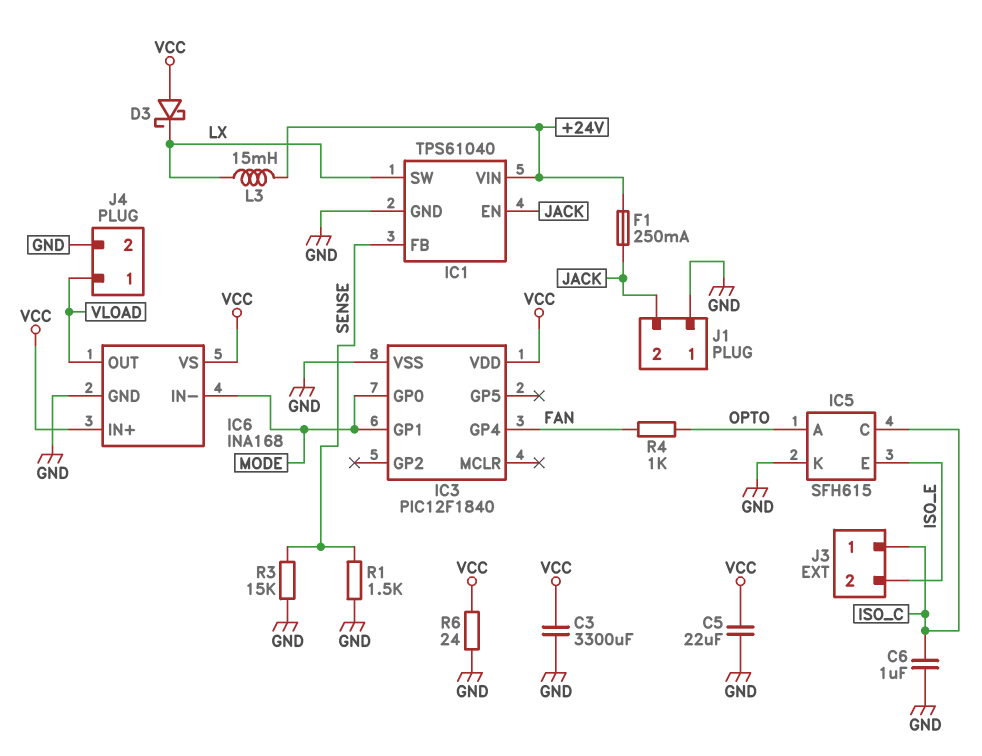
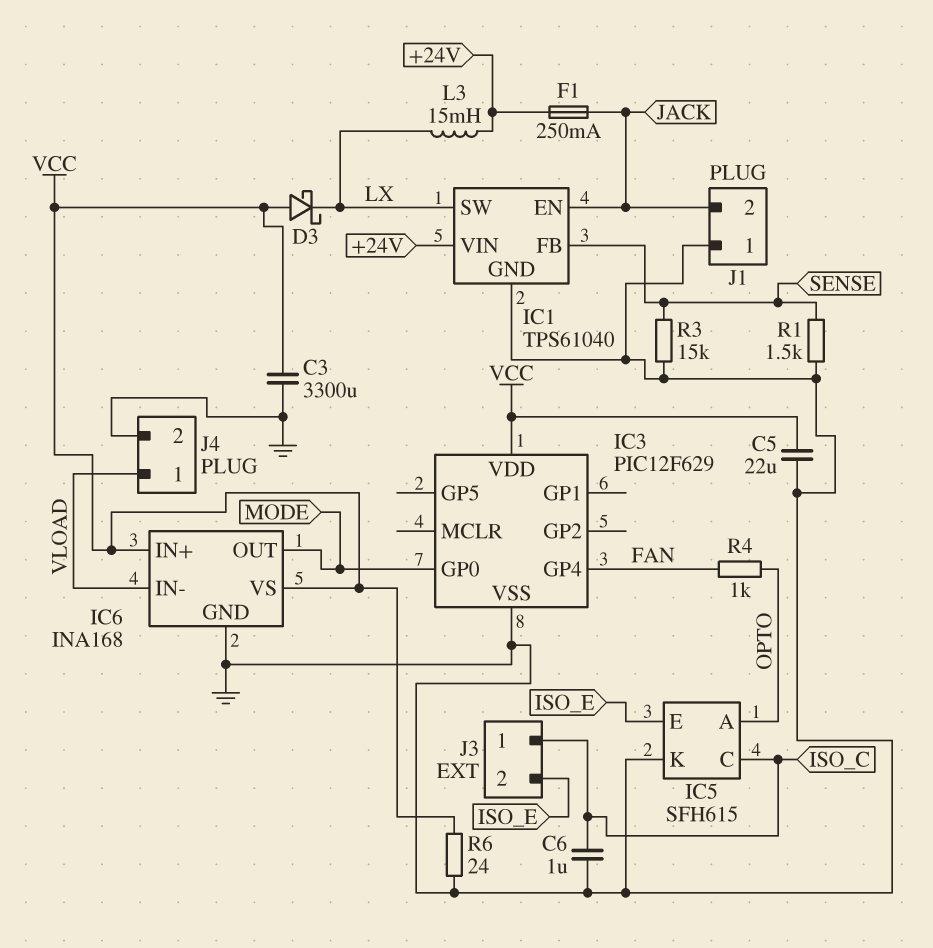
IC3: PIC12F1840 -> PIC12F629
IC3 pin GP1: MODE -> none
IC6 pin IN-: MODE -> VLOAD
IC6 pin OUT: VLOAD -> MODE

